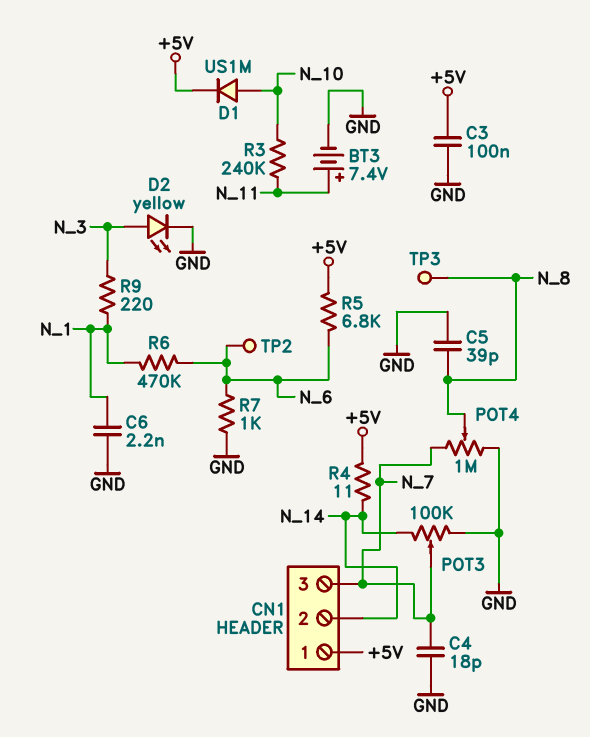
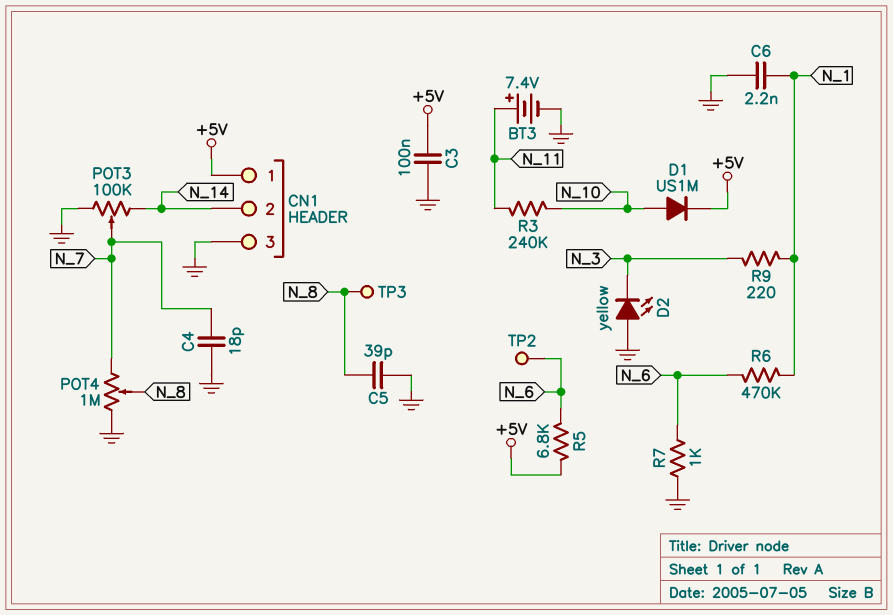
CN1 pin 3: N_7 -> GND
D2: LED yellow (A N_3, K GND) -> LED yellow (A GND, K N_3)
R4: 11 (+5V, N_14) -> none

